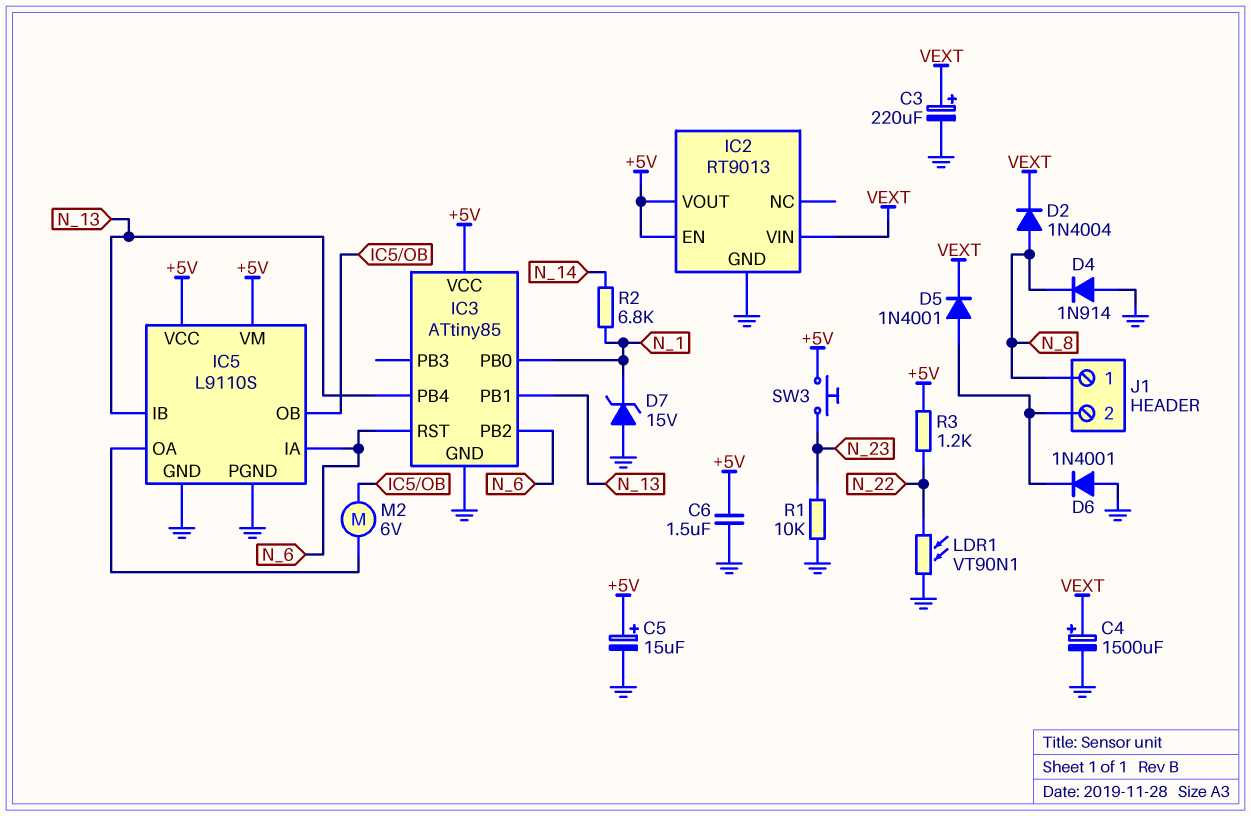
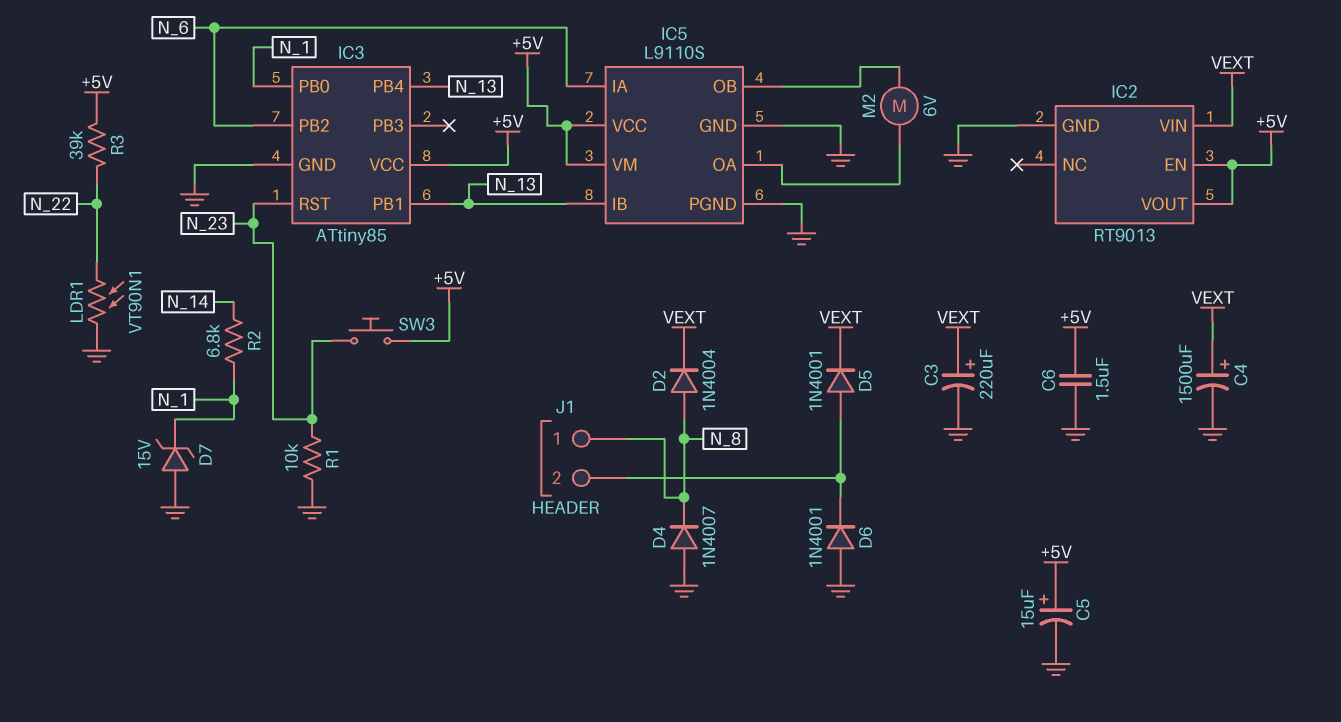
D4: diode 1N914 (A GND, K N_8) -> diode 1N4007 (A GND, K N_8)
IC3 pin RST: N_6 -> N_23
R3: 1.2k (+5V, N_22) -> 39k (+5V, N_22)

